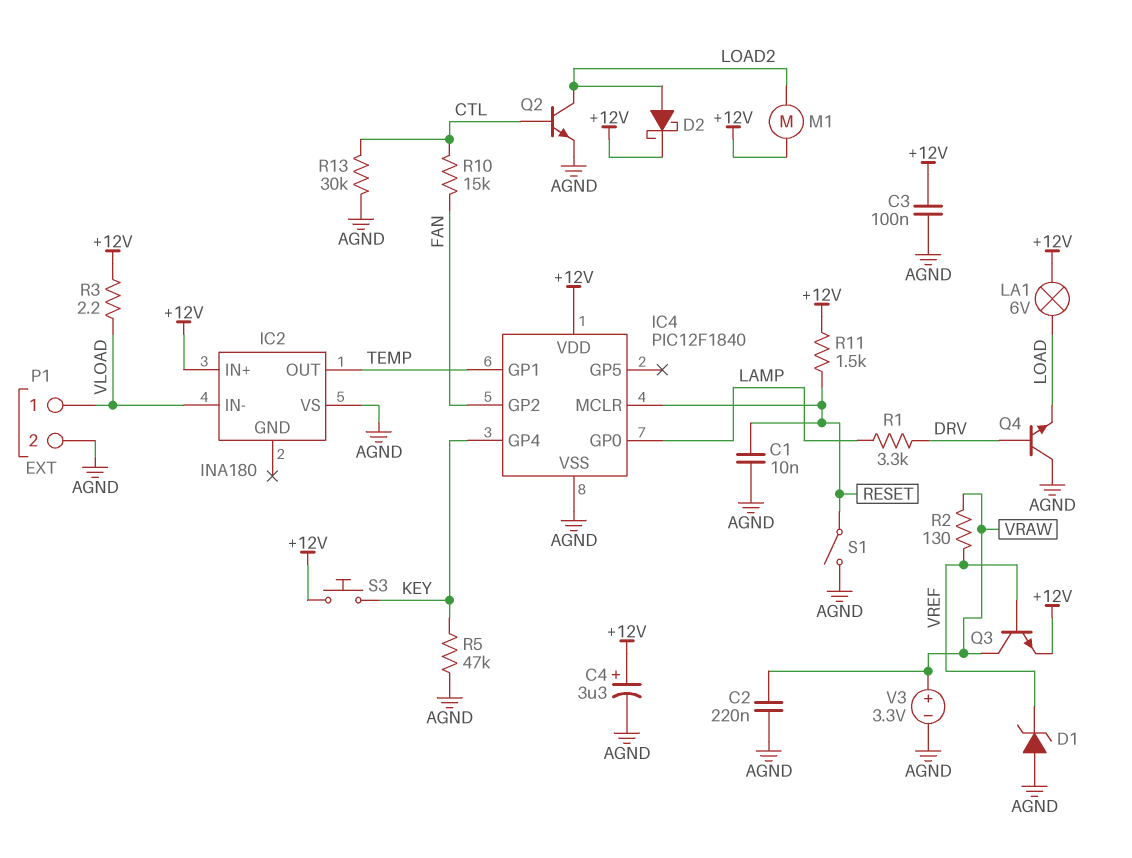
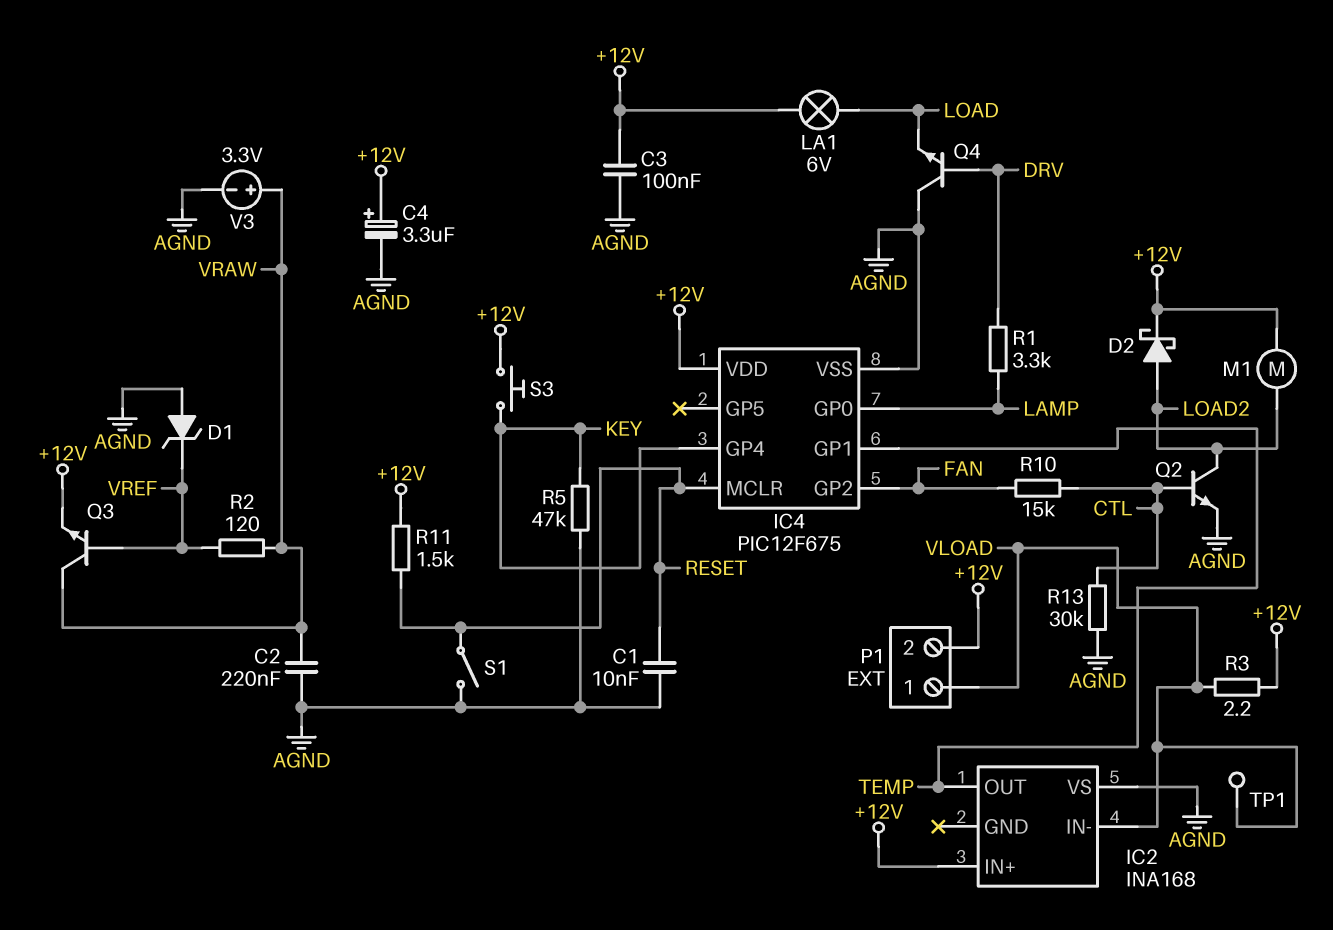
IC2: INA180 -> INA168
IC4: PIC12F1840 -> PIC12F675
P1 pin 2: AGND -> +12V
R2: 130 (VRAW, VREF) -> 120 (VRAW, VREF)
TP1: none -> test point (VLOAD)

